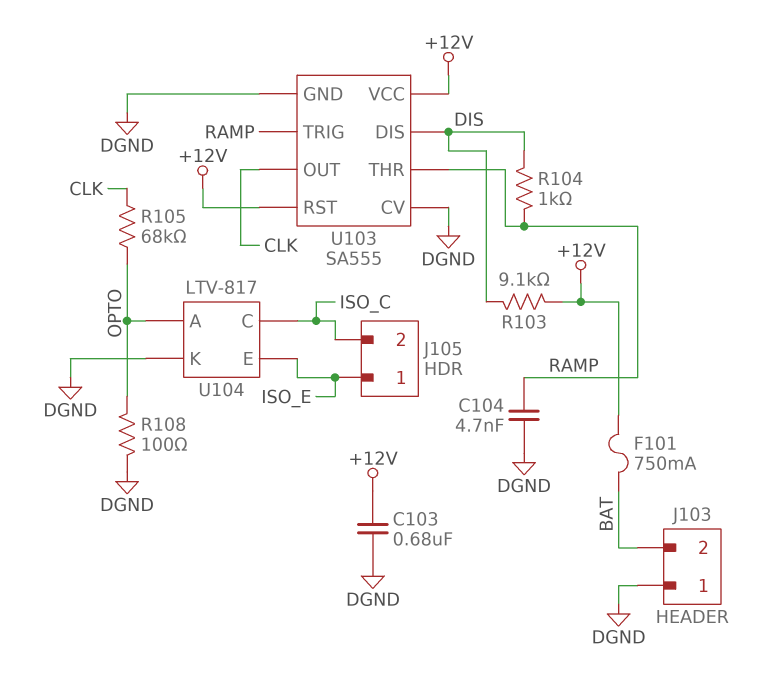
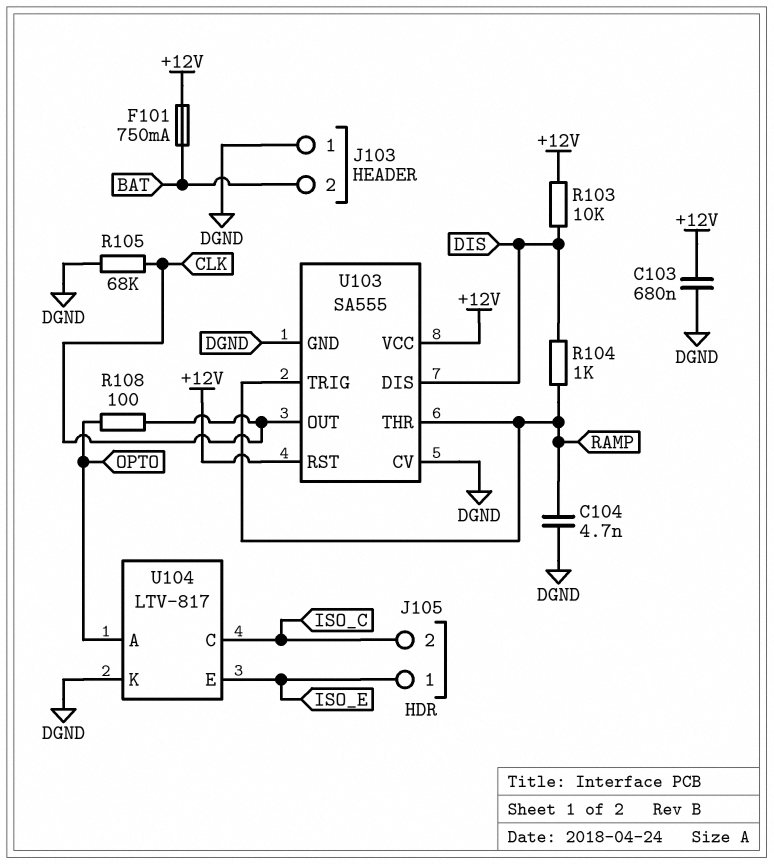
R103: 9.1k (+12V, DIS) -> 10k (+12V, DIS)
R105: 68k (CLK, OPTO) -> 68k (CLK, DGND)
R108: 100 (DGND, OPTO) -> 100 (CLK, OPTO)

